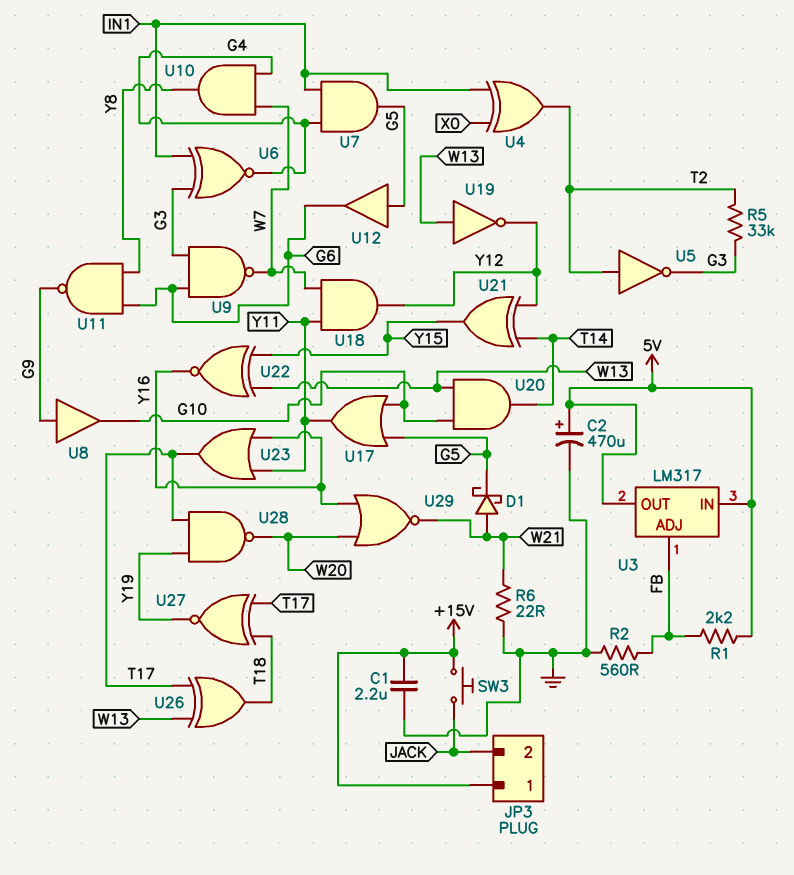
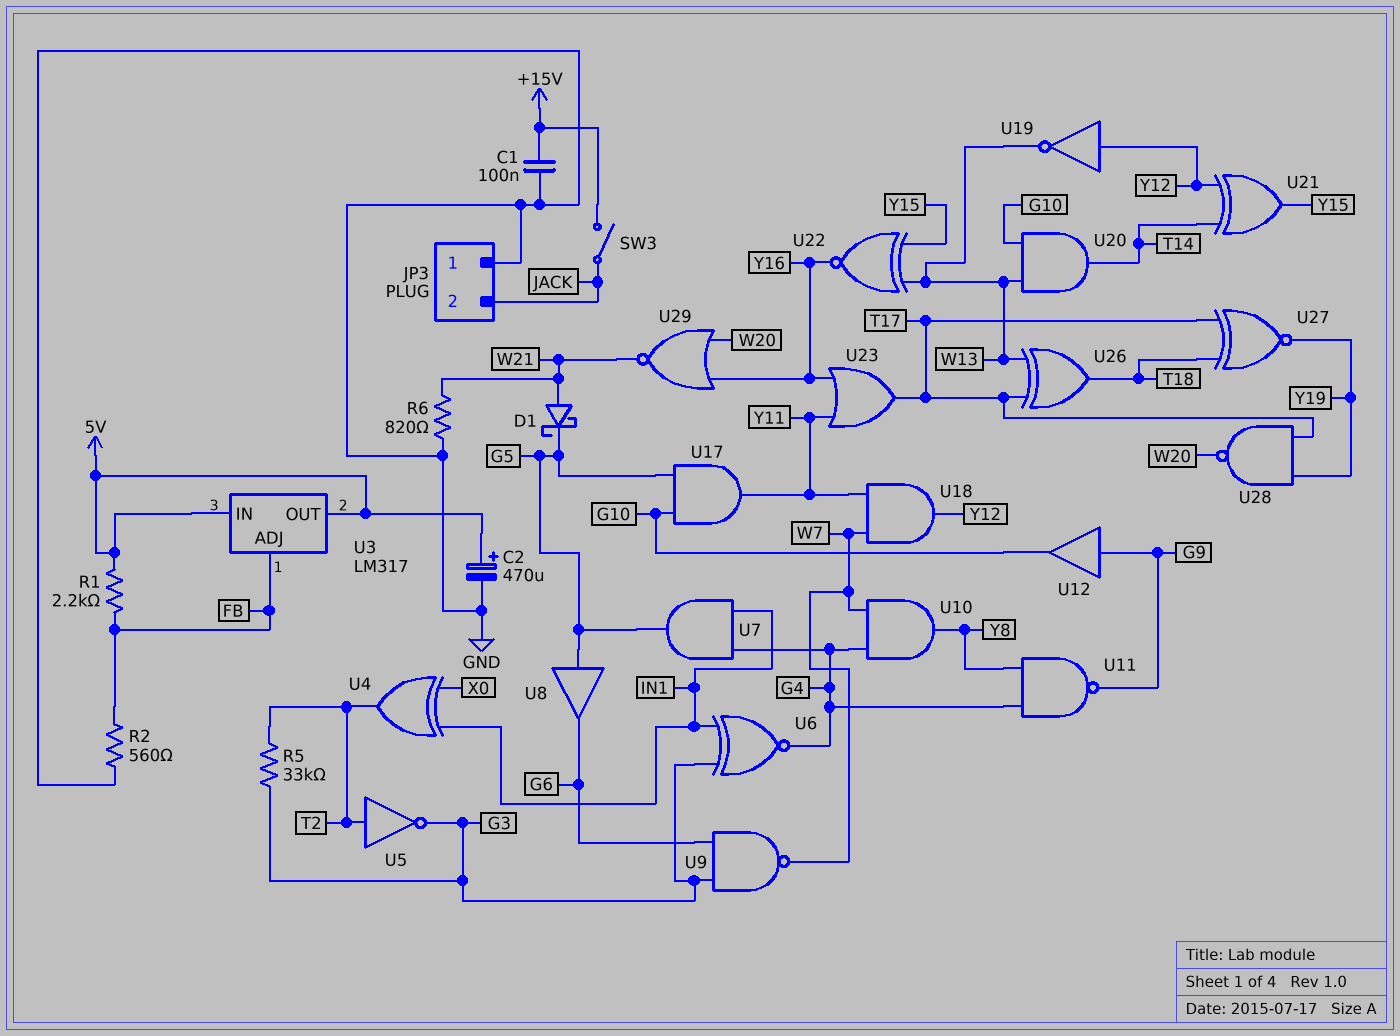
C1: 2.2uF (+15V, GND) -> 100nF (+15V, GND)
JP3 pin 1: +15V -> GND
R6: 22 (GND, W21) -> 820 (GND, W21)
SW3: button (+15V, JACK) -> switch (+15V, JACK)
U8: buffer (in G9, out G10) -> buffer (in G5, out G6)
U11: NAND (in G6, in Y8, out G9) -> NAND (in G4, in Y8, out G9)
U12: buffer (in G5, out G6) -> buffer (in G9, out G10)
U17: OR (in G5, in G10, out Y11) -> AND (in G5, in G10, out Y11)
U19: NOT (in W13, out Y12) -> NOT (in Y12, out W13)

